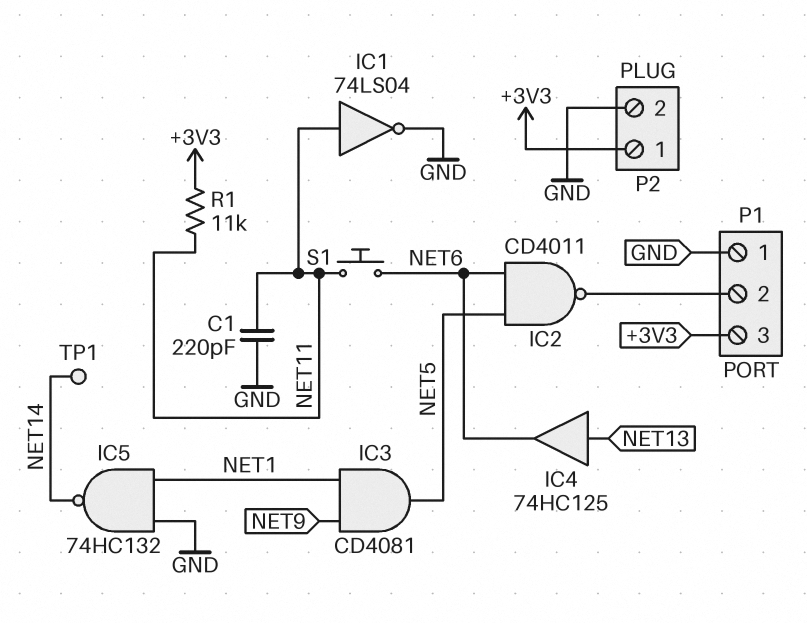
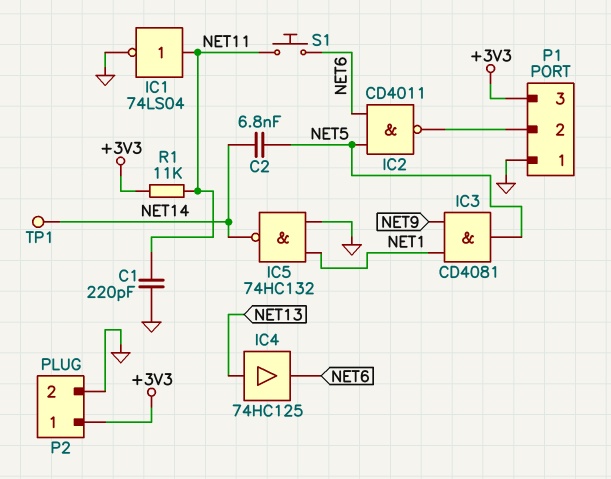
C2: none -> 6.8nF (NET5, NET14)

